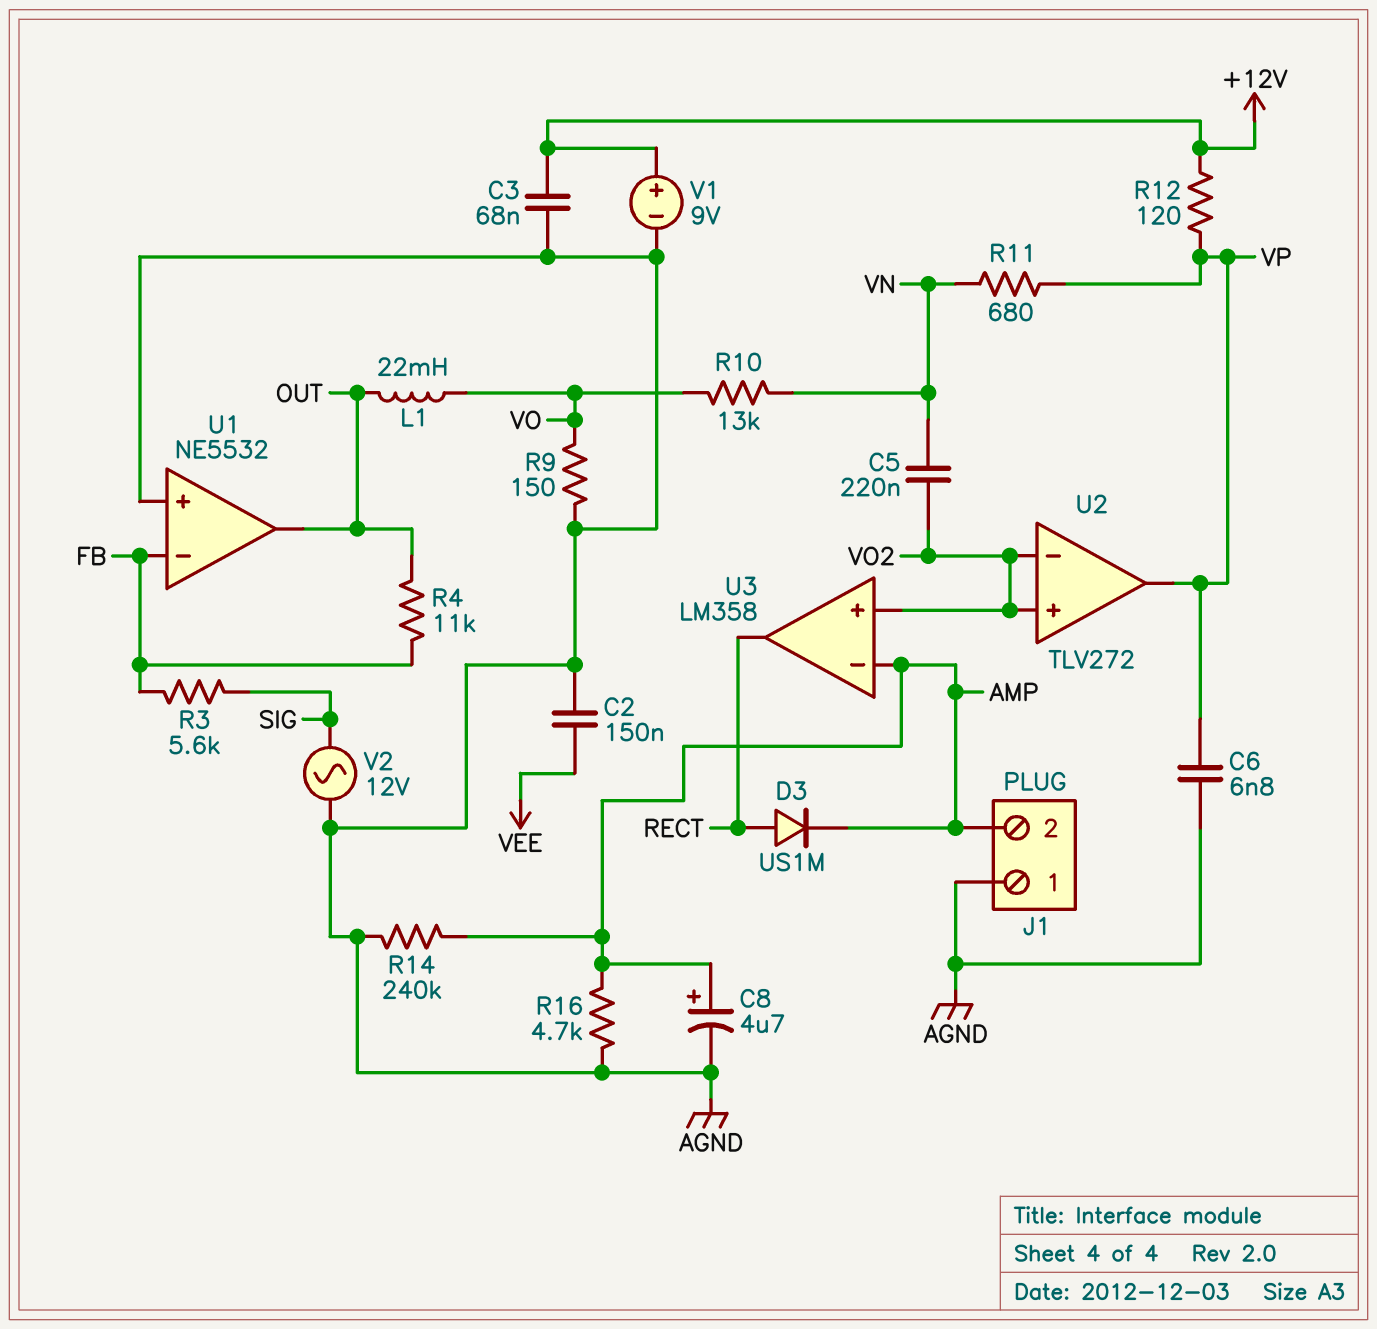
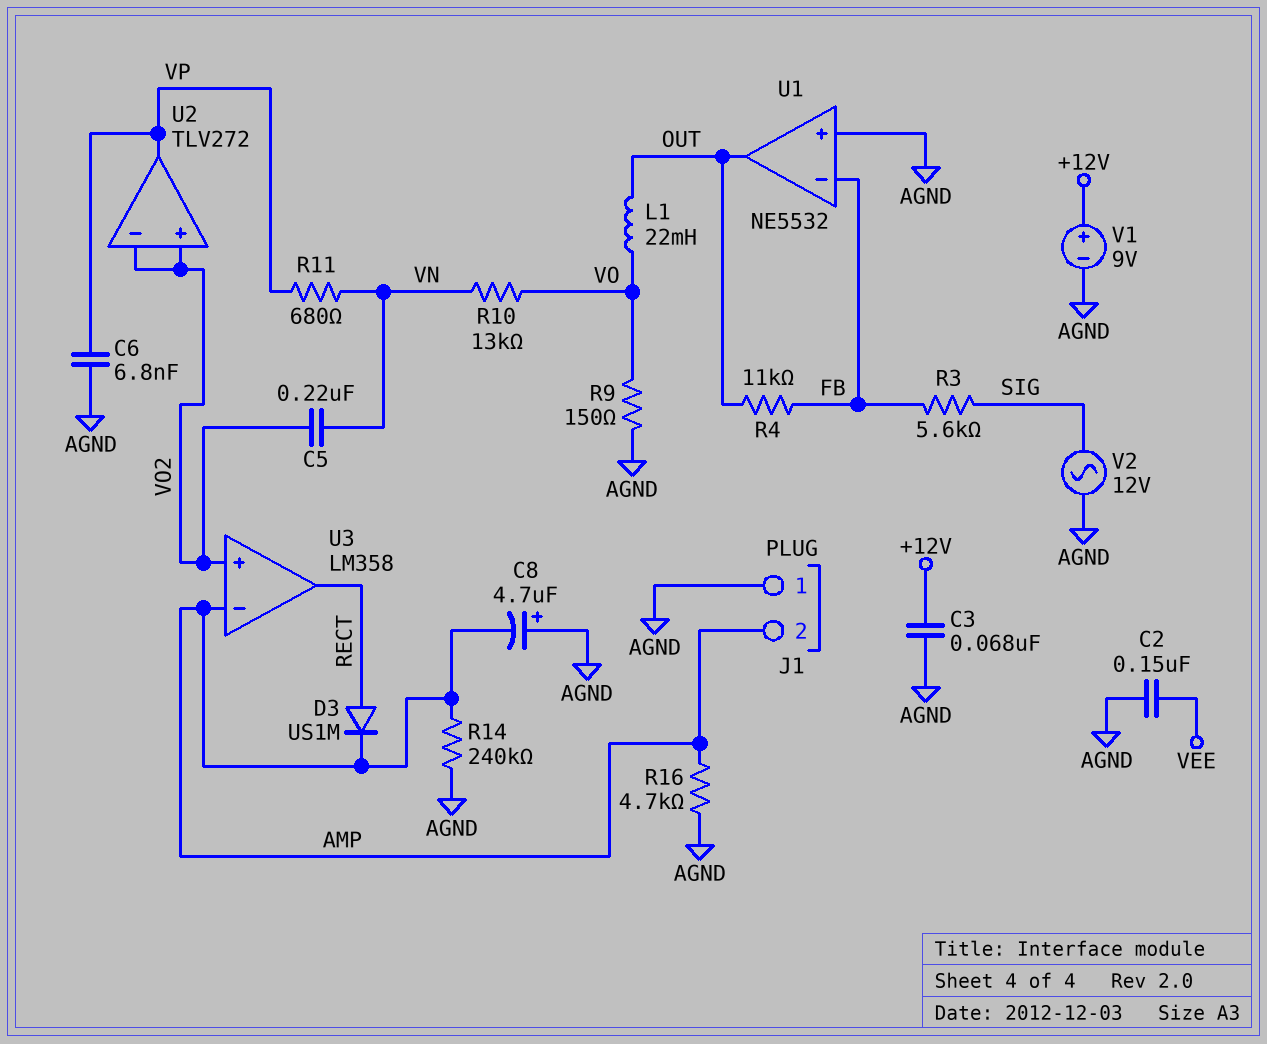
C8: 4.7uF (plus AMP, minus AGND) -> 4.7uF (plus AGND, minus AMP)
R12: 120 (+12V, VP) -> none

